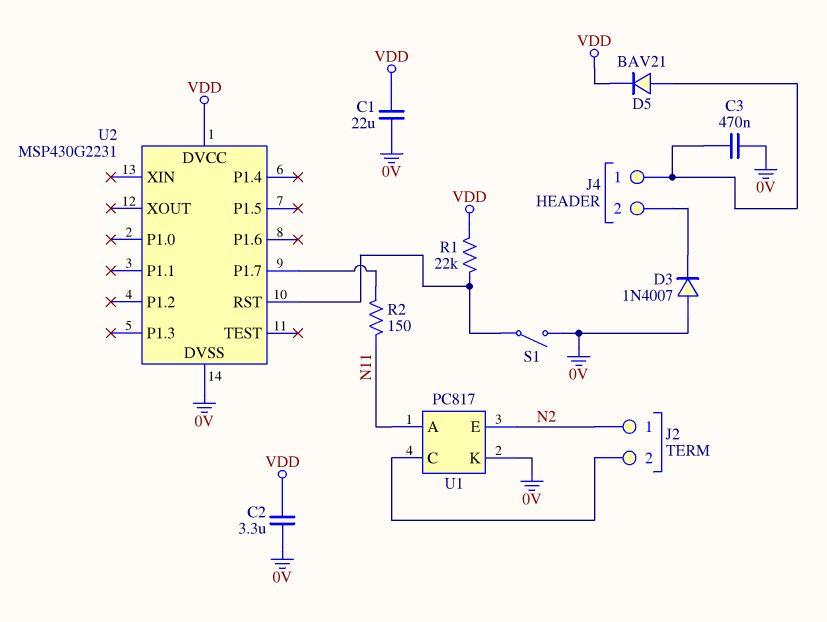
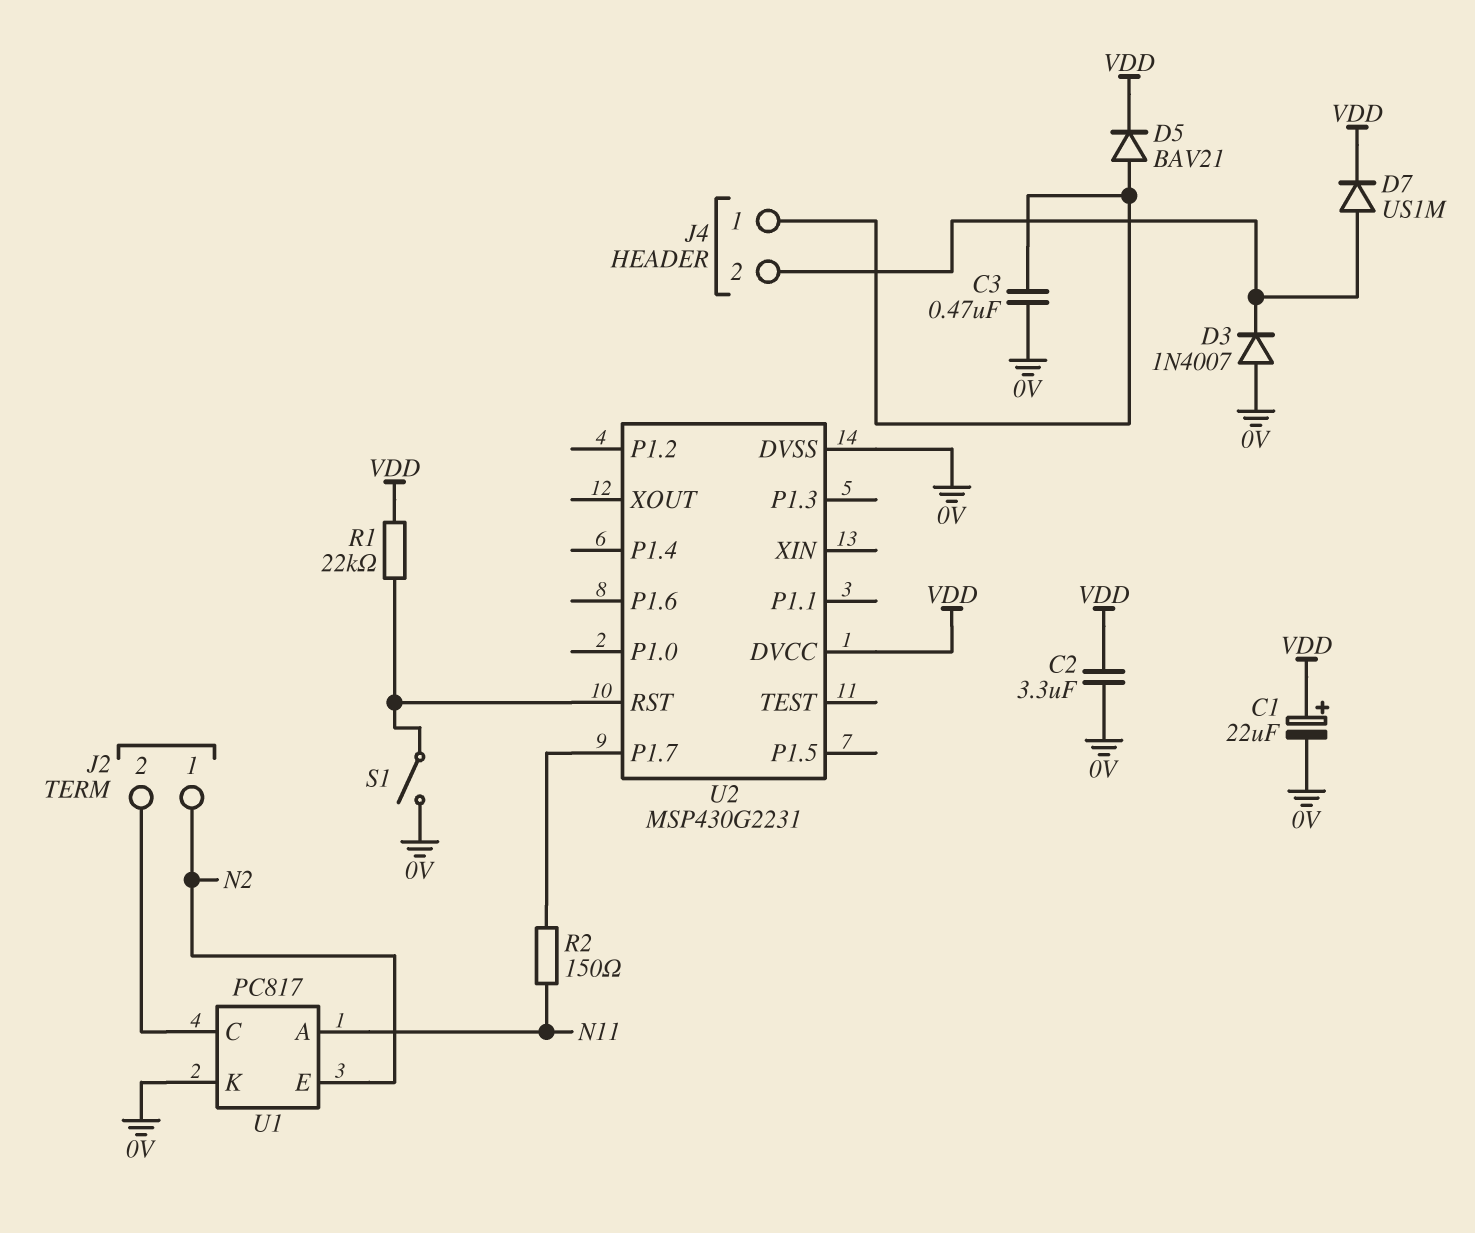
C1: 22uF (0V, VDD) -> 22uF (plus VDD, minus 0V)
D7: none -> diode US1M (A J4/2, K VDD)

